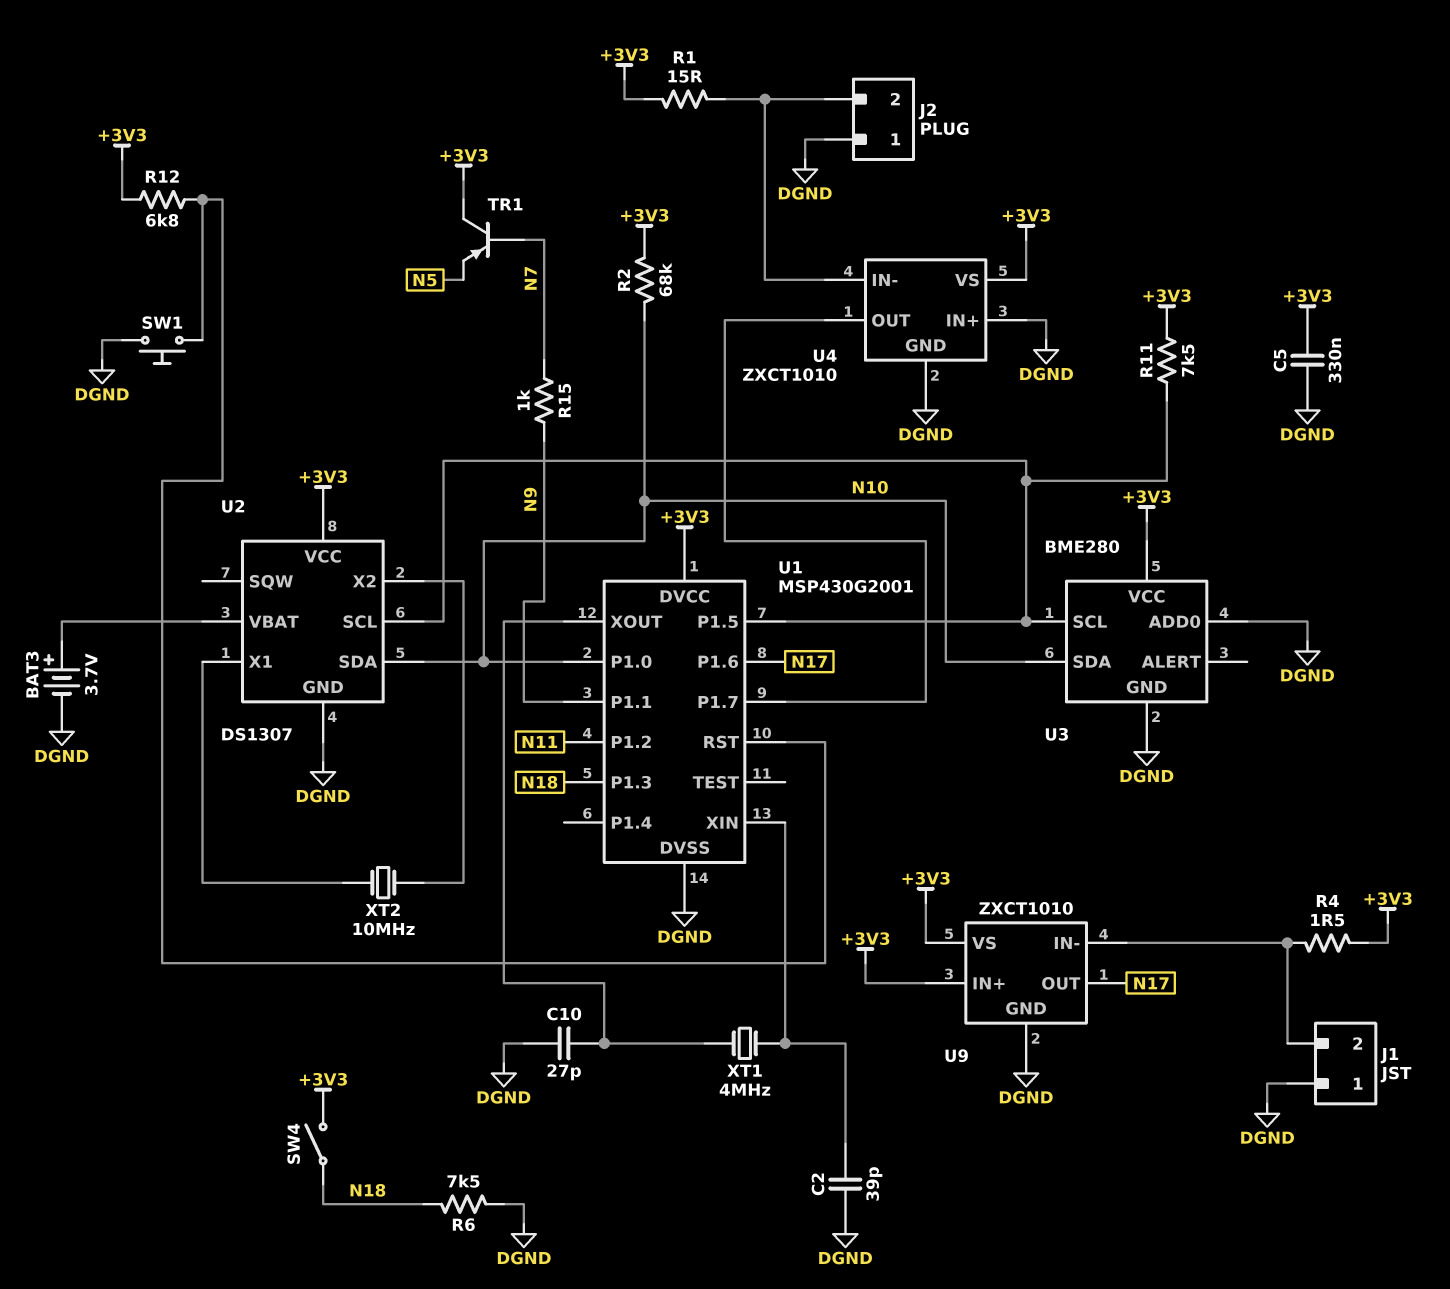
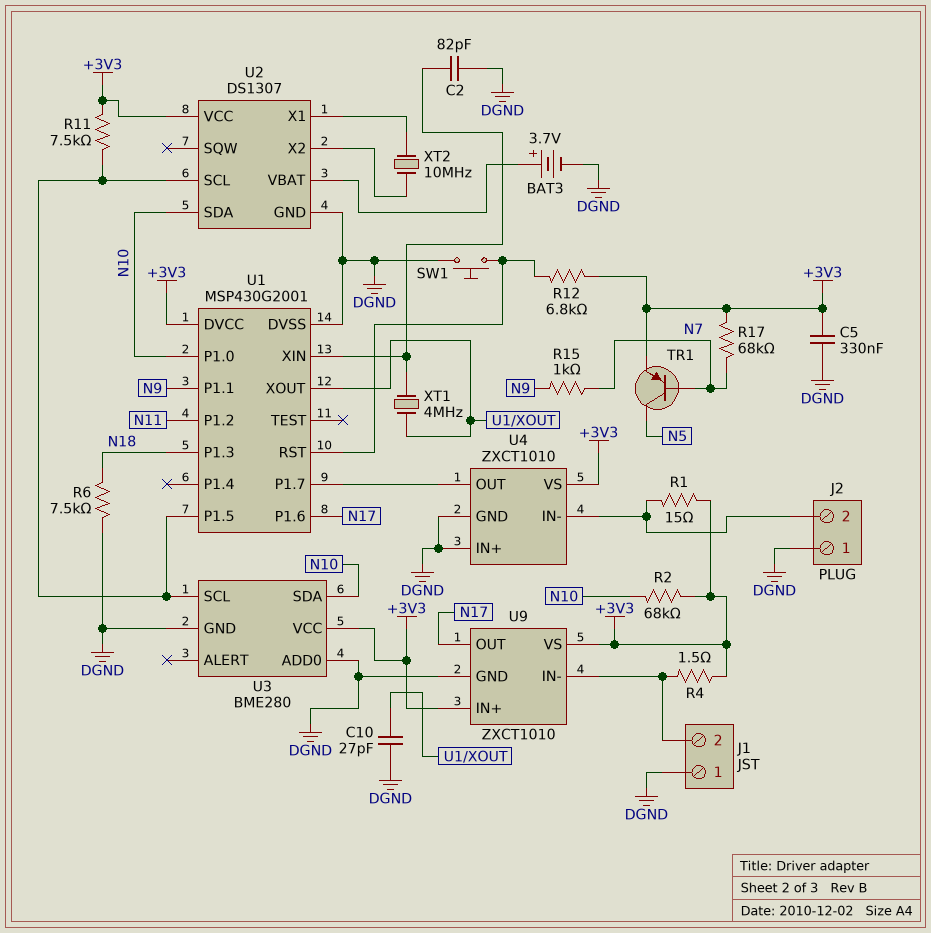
C2: 39pF (DGND, U1/XIN) -> 82pF (DGND, U1/XIN)
R17: none -> 68k (+3V3, N7)
SW4: switch (+3V3, N18) -> none
TR1: PNP (B N7, C +3V3, E N5) -> PNP (B N7, C N5, E +3V3)

